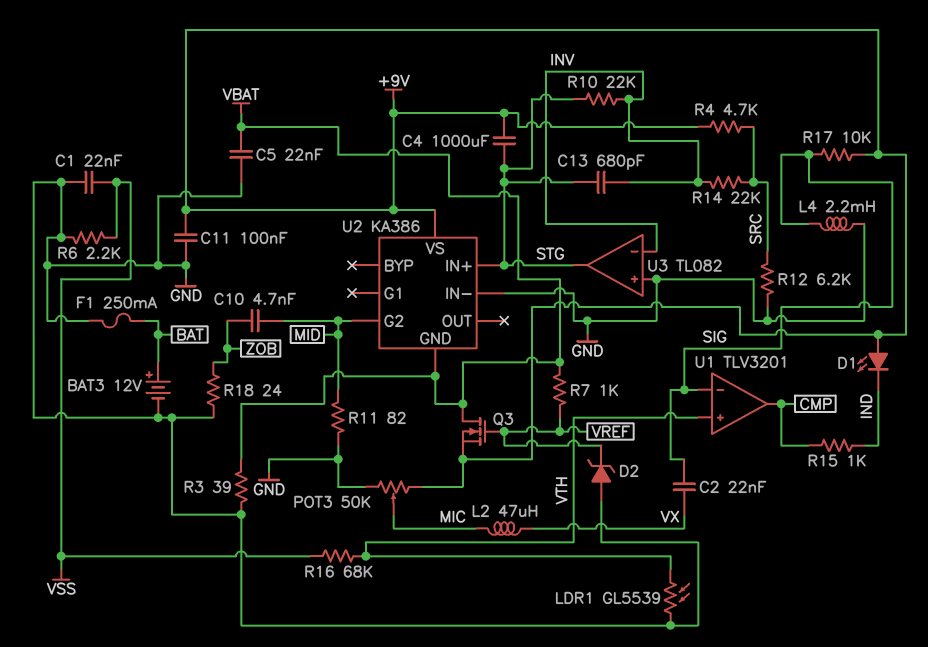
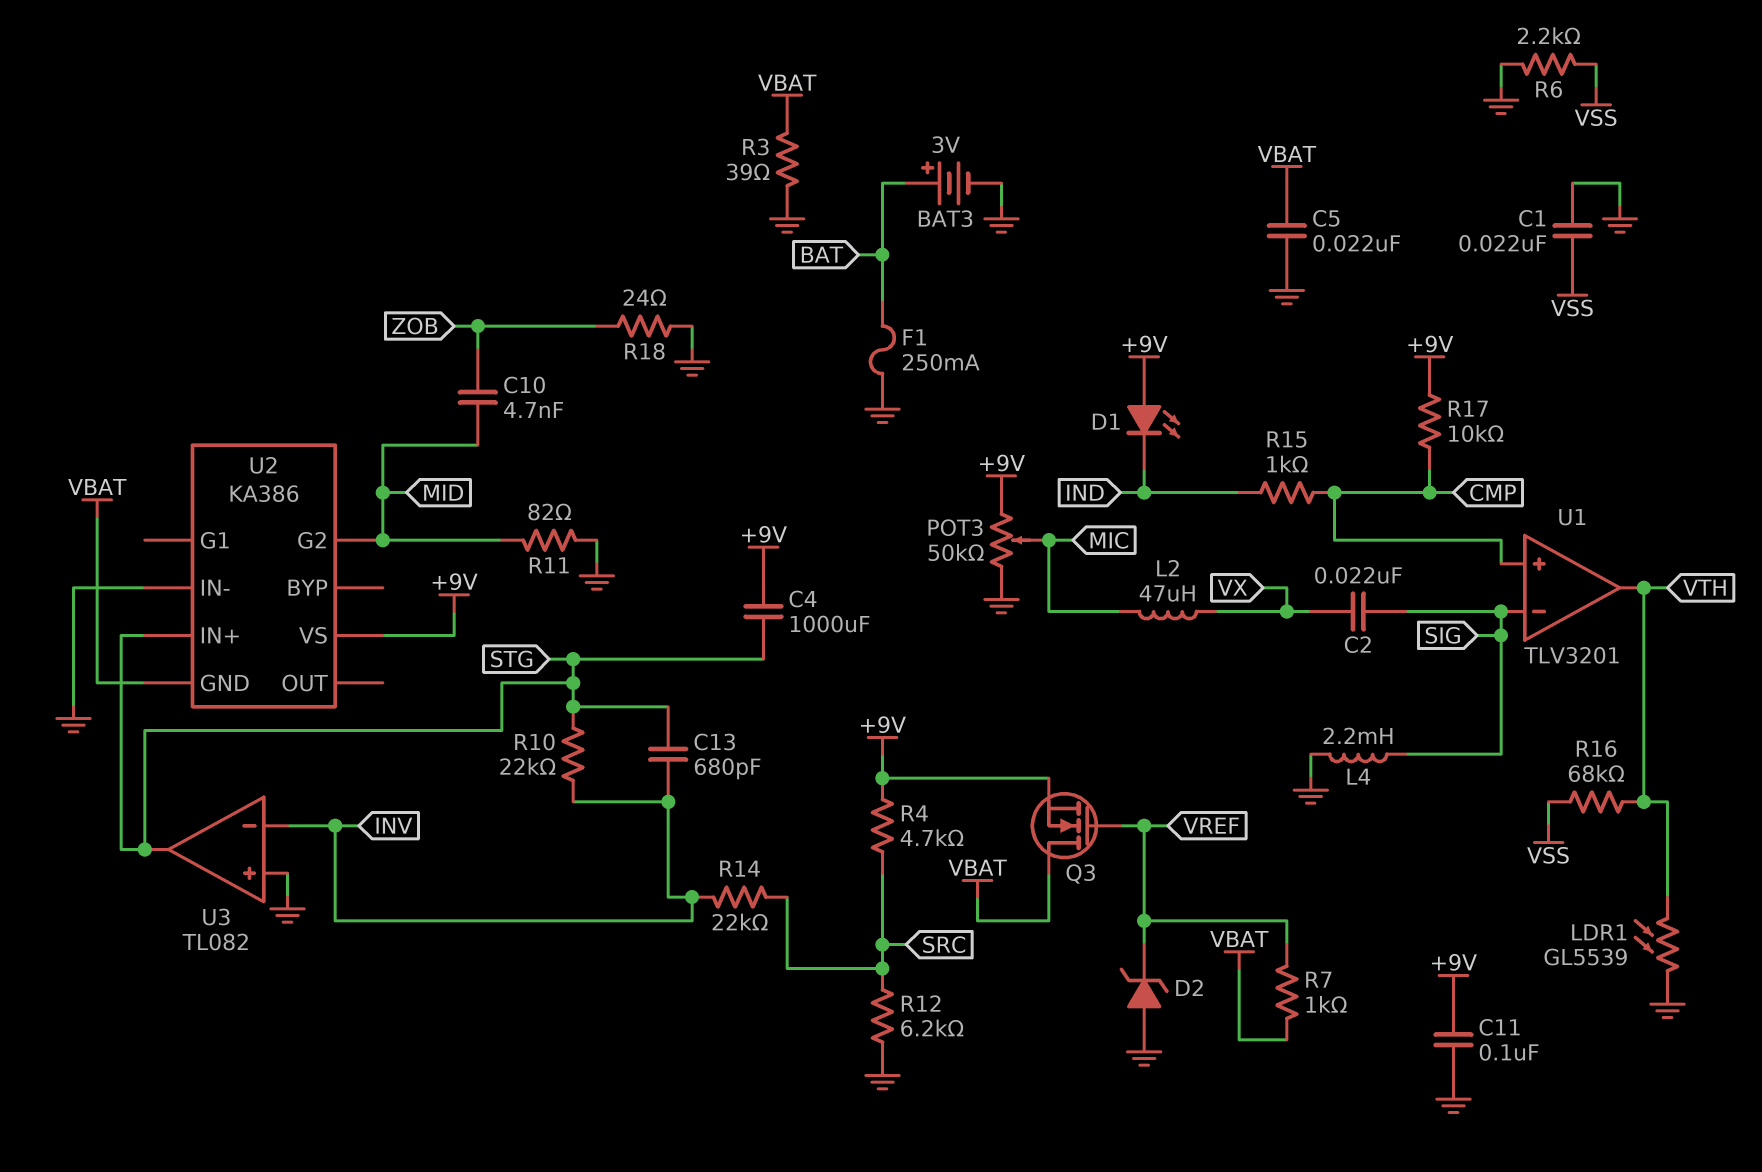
BAT3: 12V (plus BAT, minus GND) -> 3V (plus BAT, minus GND)
R17: 10k (+9V, SIG) -> 10k (+9V, CMP)
U1 pin in+: VTH -> CMP
U1 pin out: CMP -> VTH

